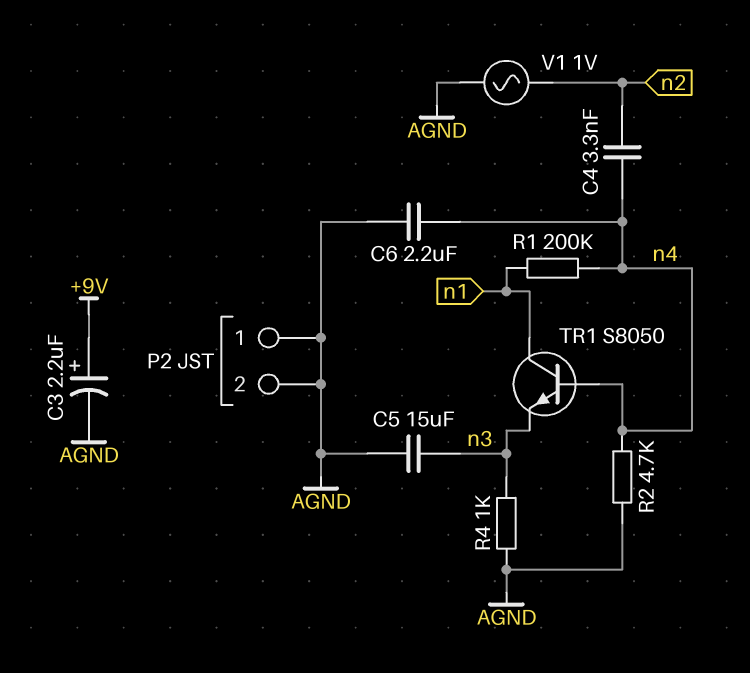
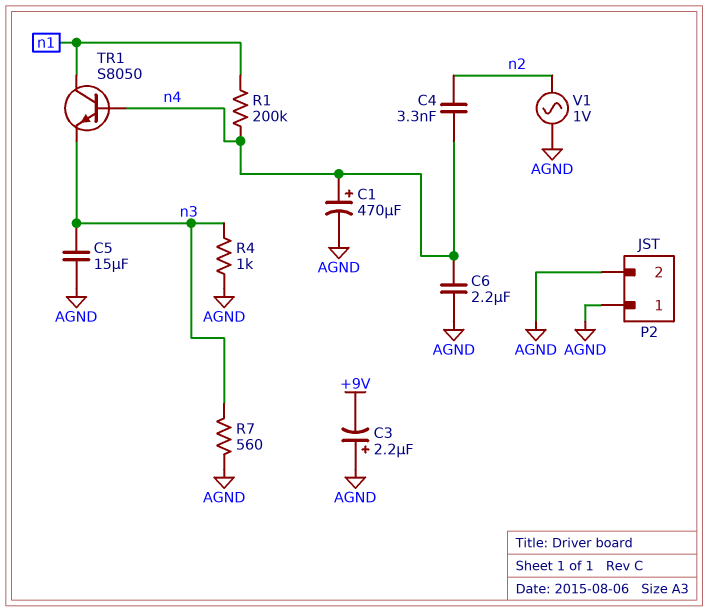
C1: none -> 470uF (plus n4, minus AGND)
C3: 2.2uF (plus +9V, minus AGND) -> 2.2uF (plus AGND, minus +9V)
R2: 4.7k (AGND, n4) -> none
R7: none -> 560 (AGND, n3)

